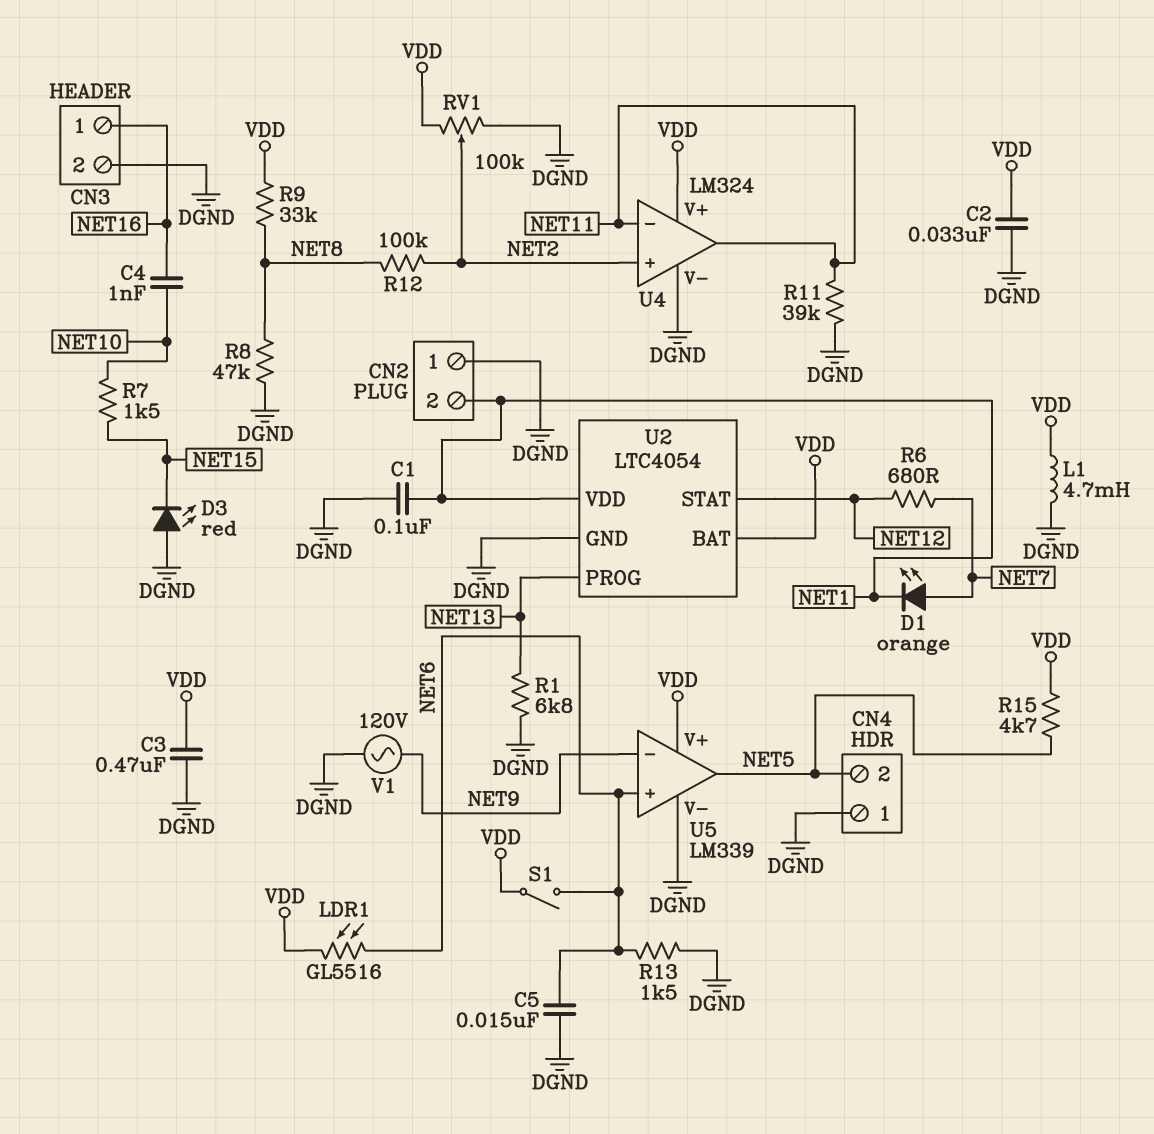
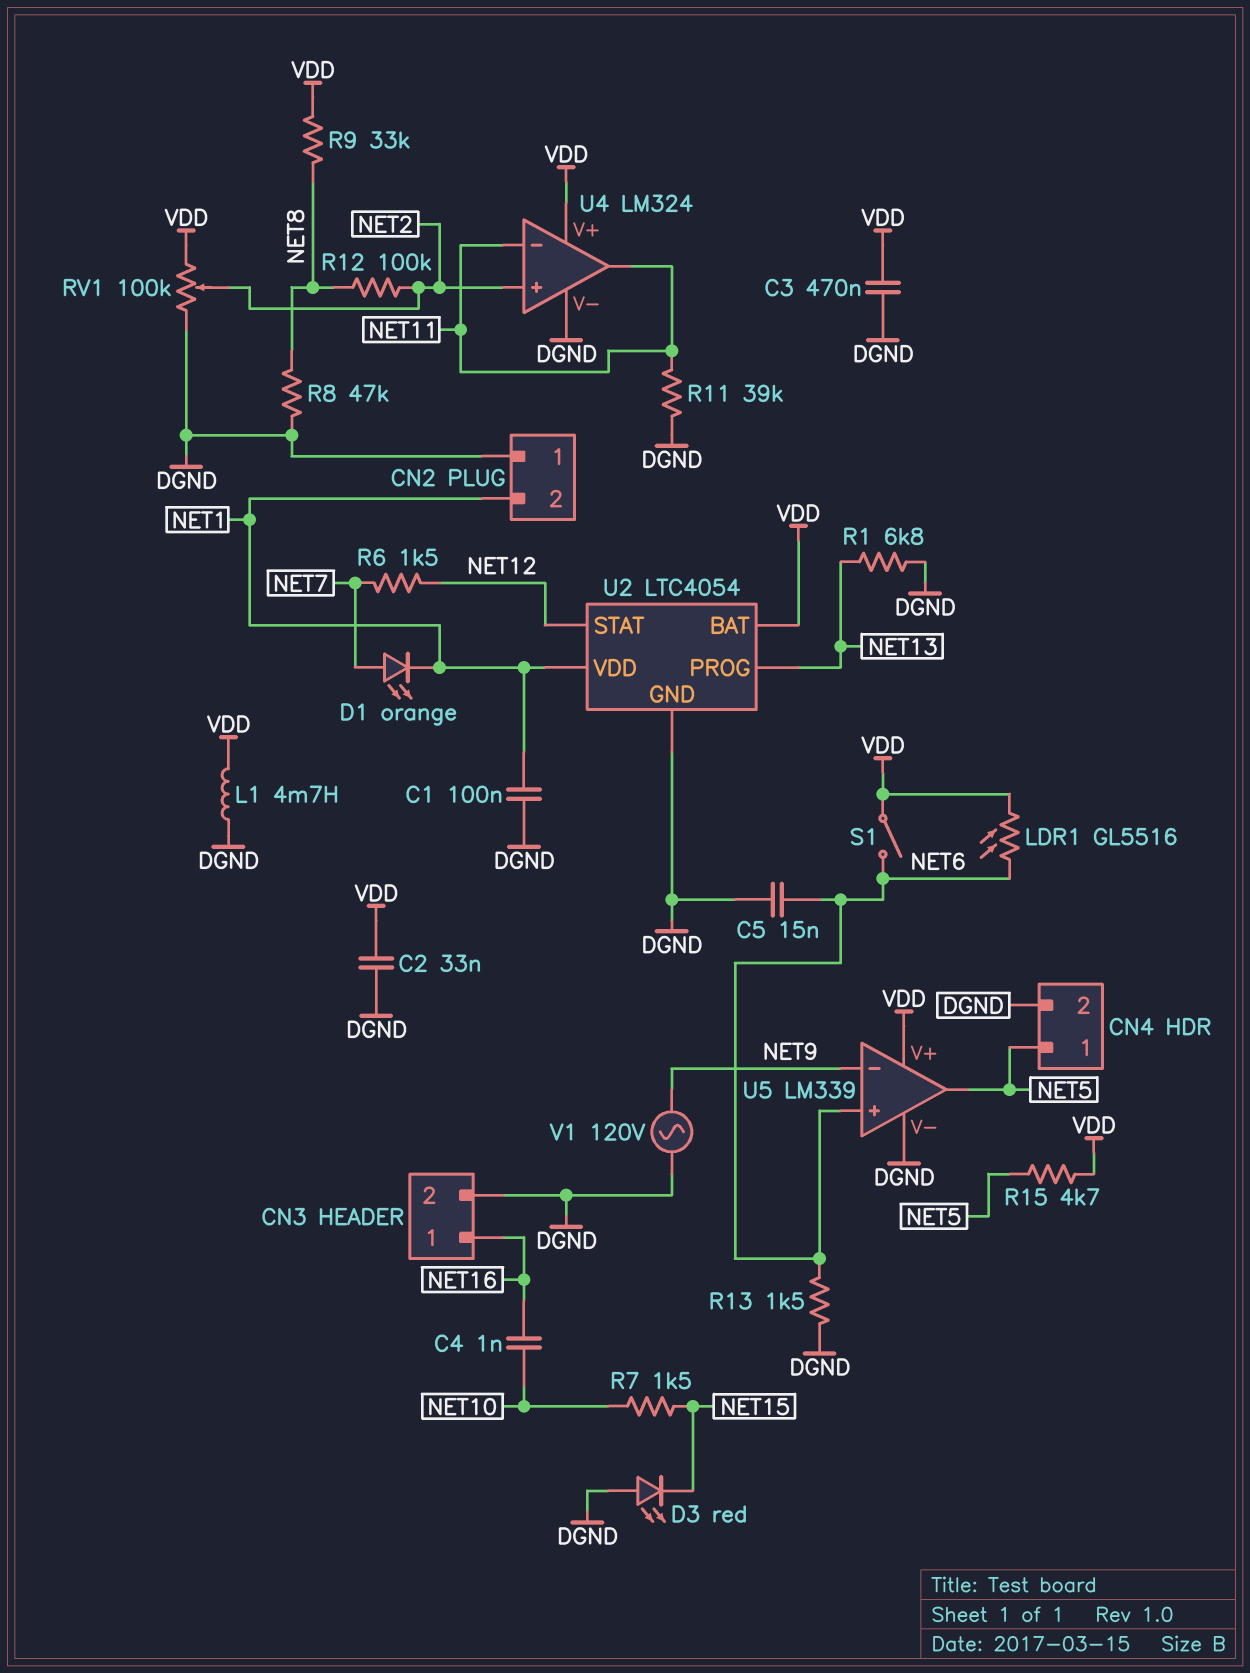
CN4 pin 1: DGND -> NET5
CN4 pin 2: NET5 -> DGND
R6: 680 (NET7, NET12) -> 1.5k (NET7, NET12)

